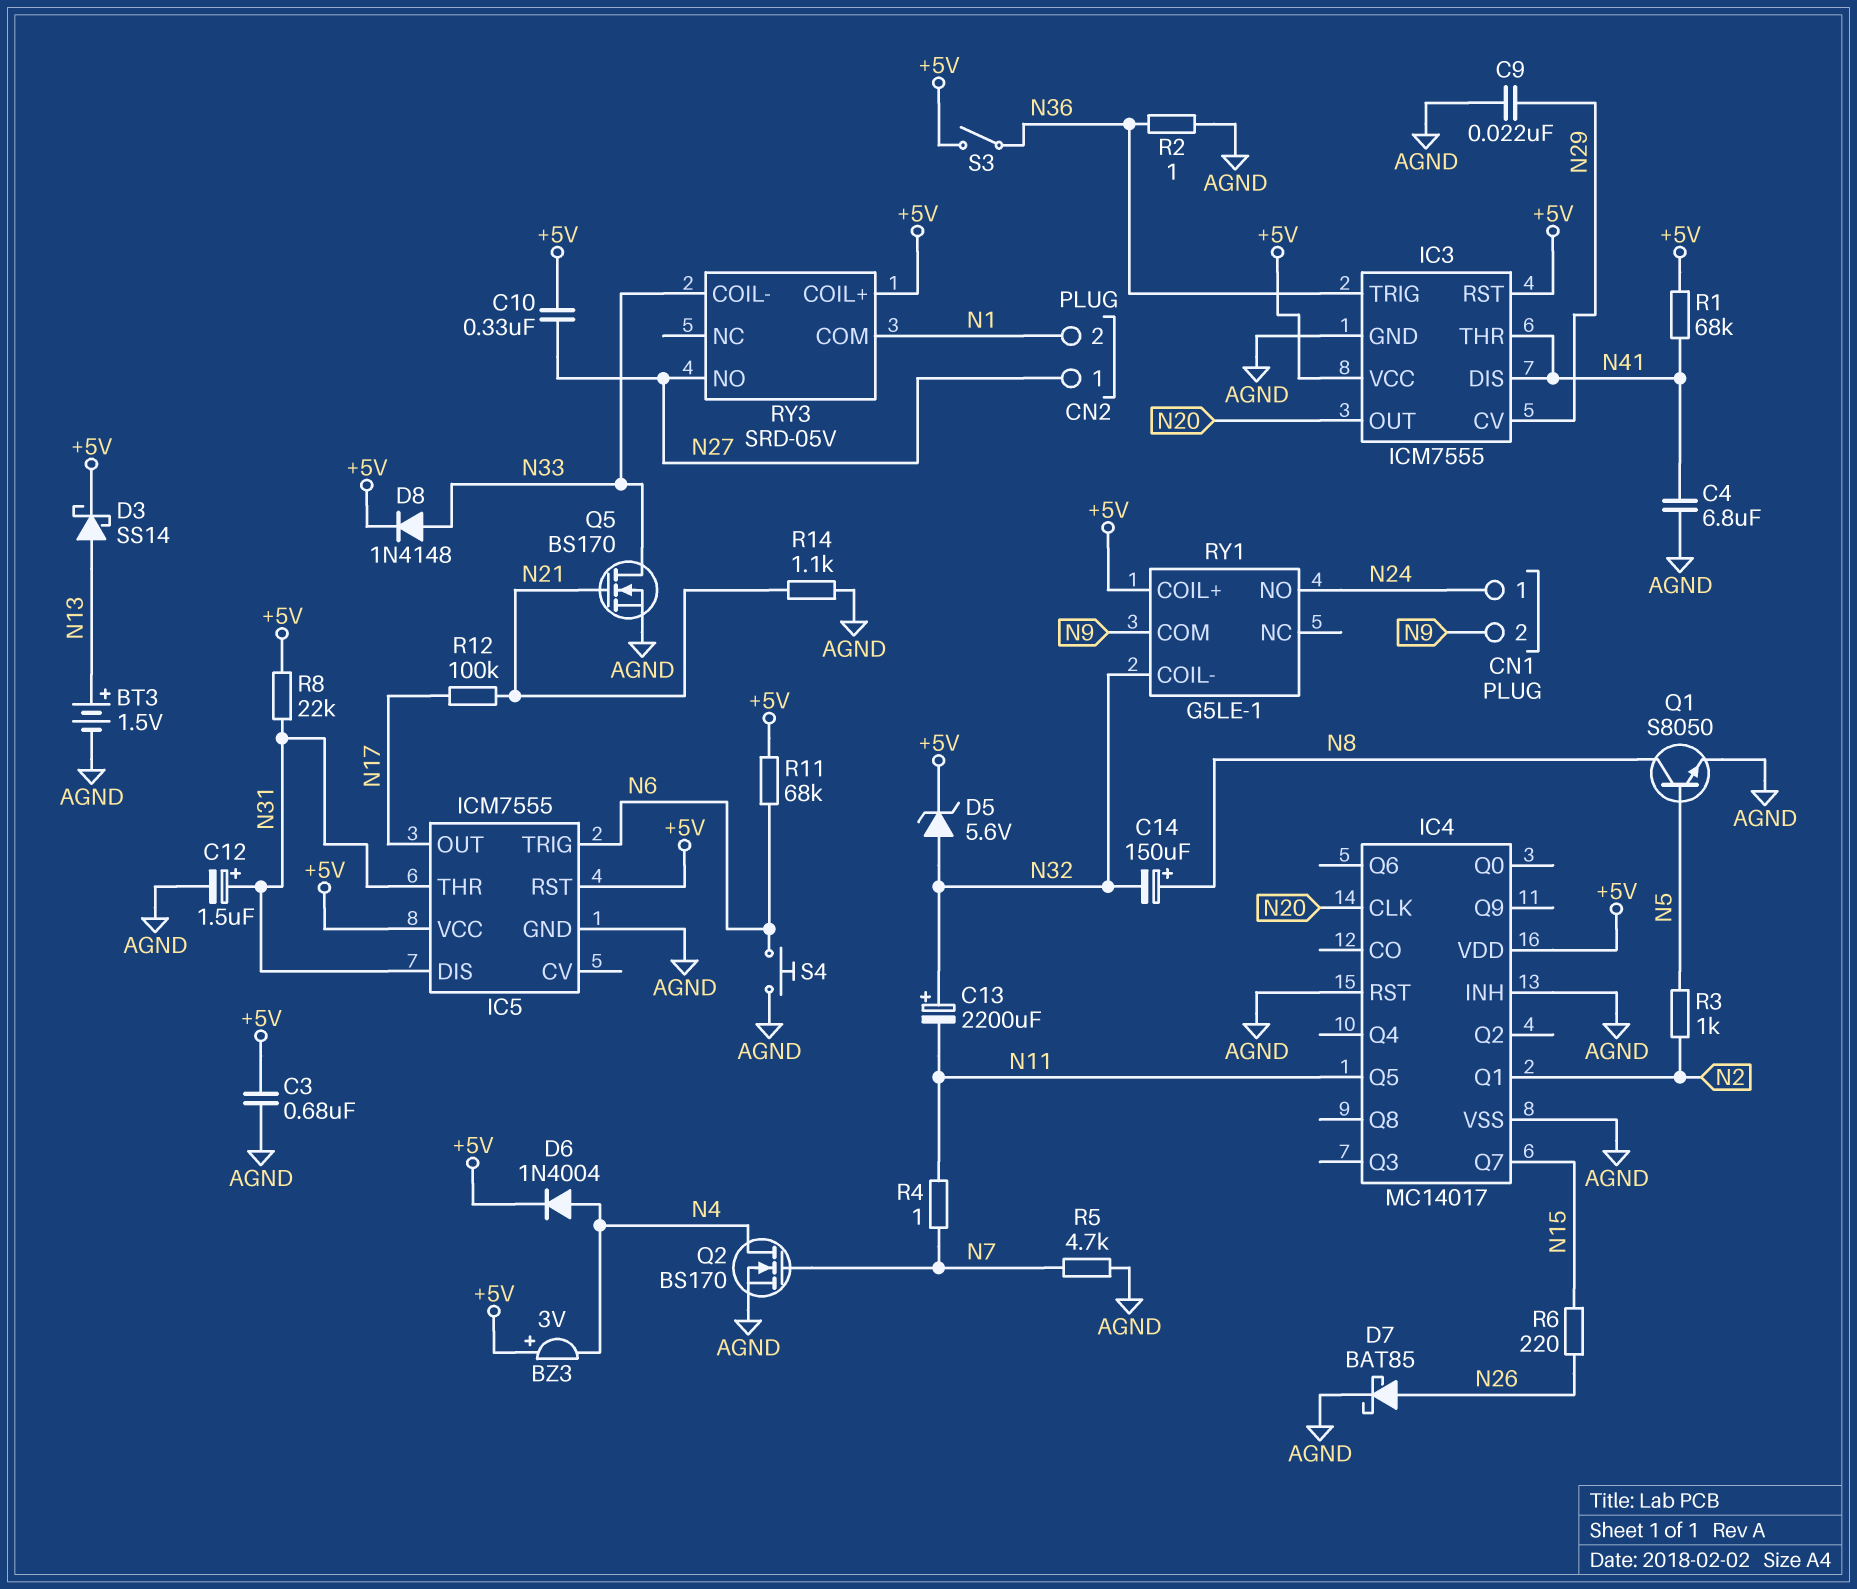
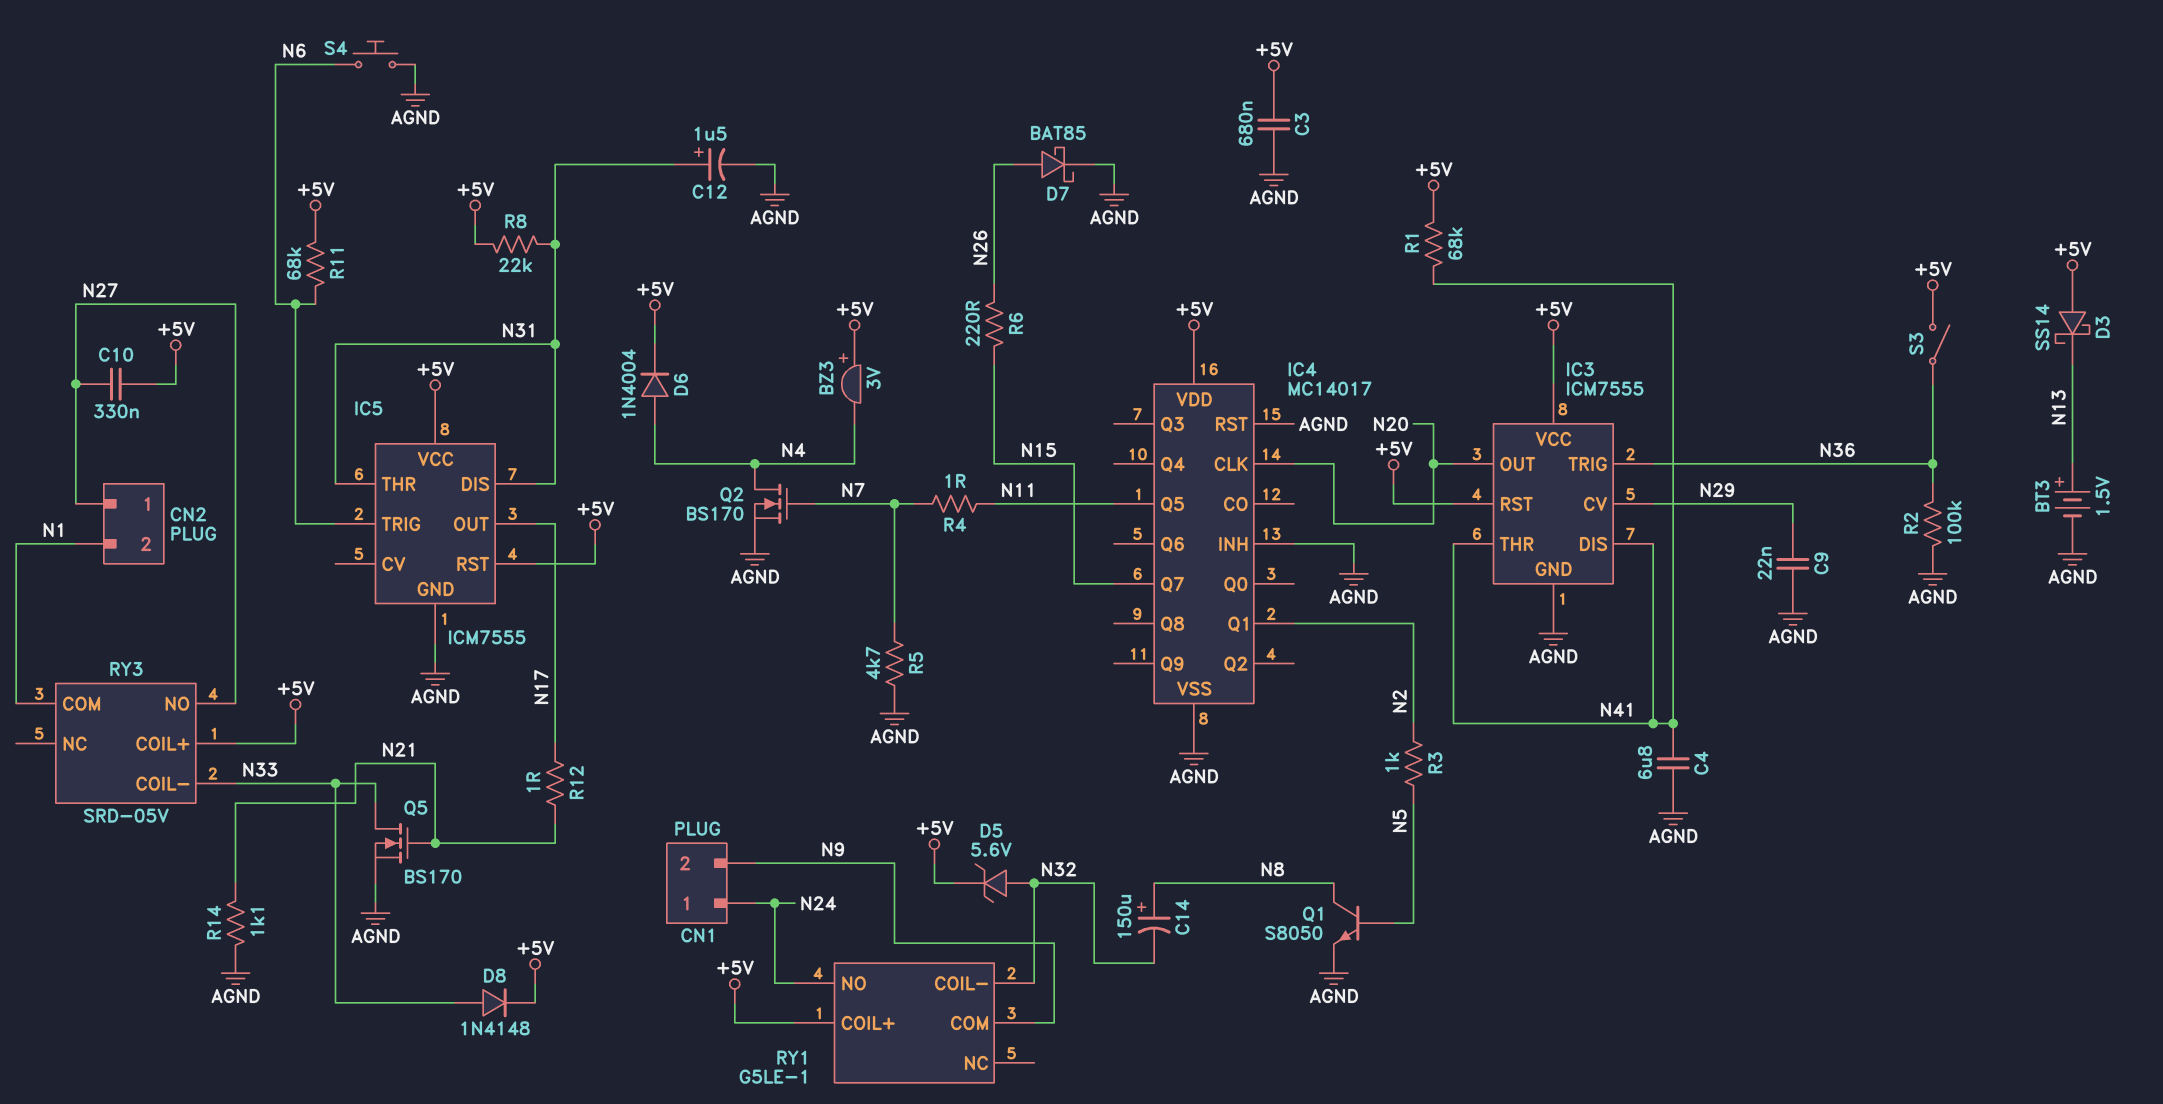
C13: 2200uF (plus N32, minus N11) -> none
D3: schottky SS14 (A N13, K +5V) -> schottky SS14 (A +5V, K N13)
R2: 1 (AGND, N36) -> 100k (AGND, N36)
R12: 100k (N17, N21) -> 1 (N17, N21)

